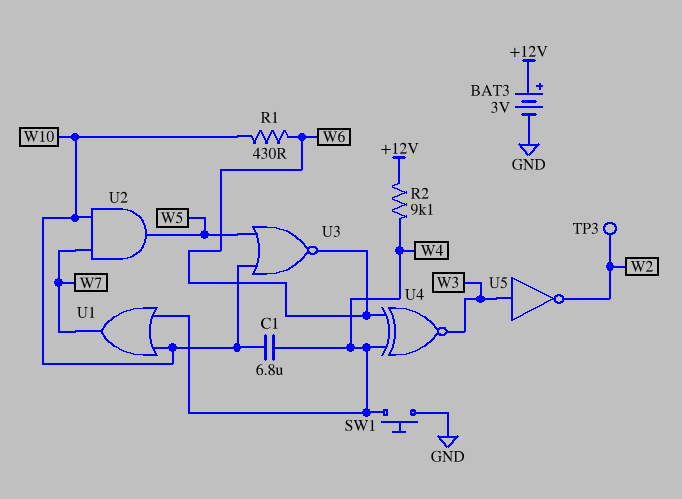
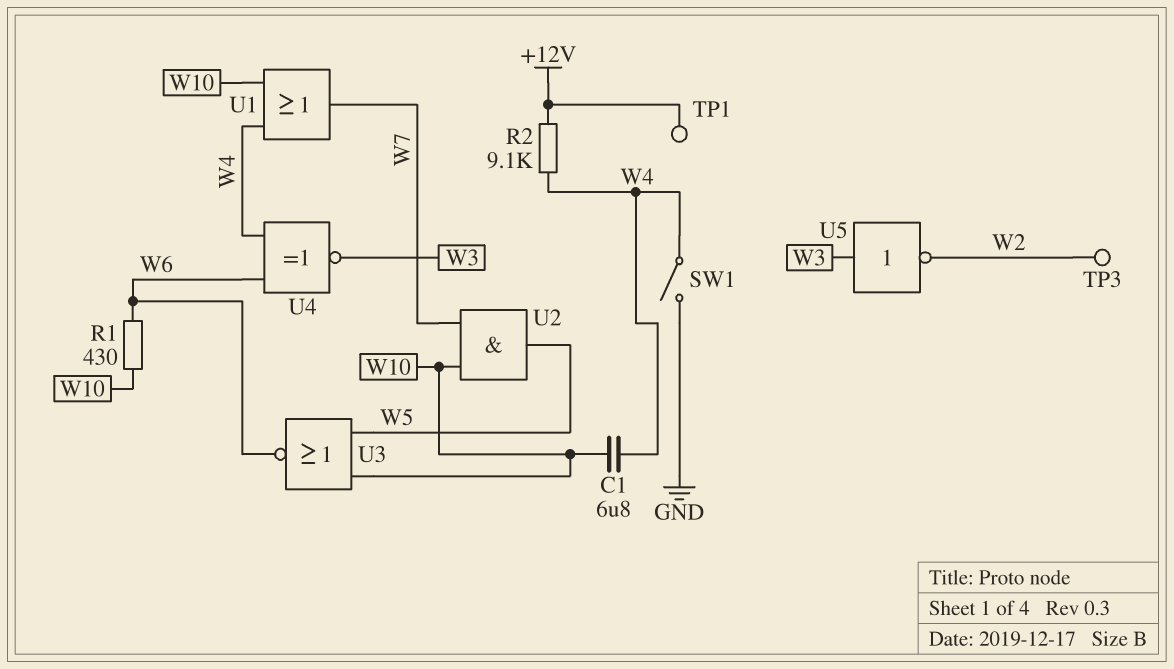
BAT3: 3V (plus +12V, minus GND) -> none
SW1: button (GND, W4) -> switch (GND, W4)
TP1: none -> test point (+12V)

